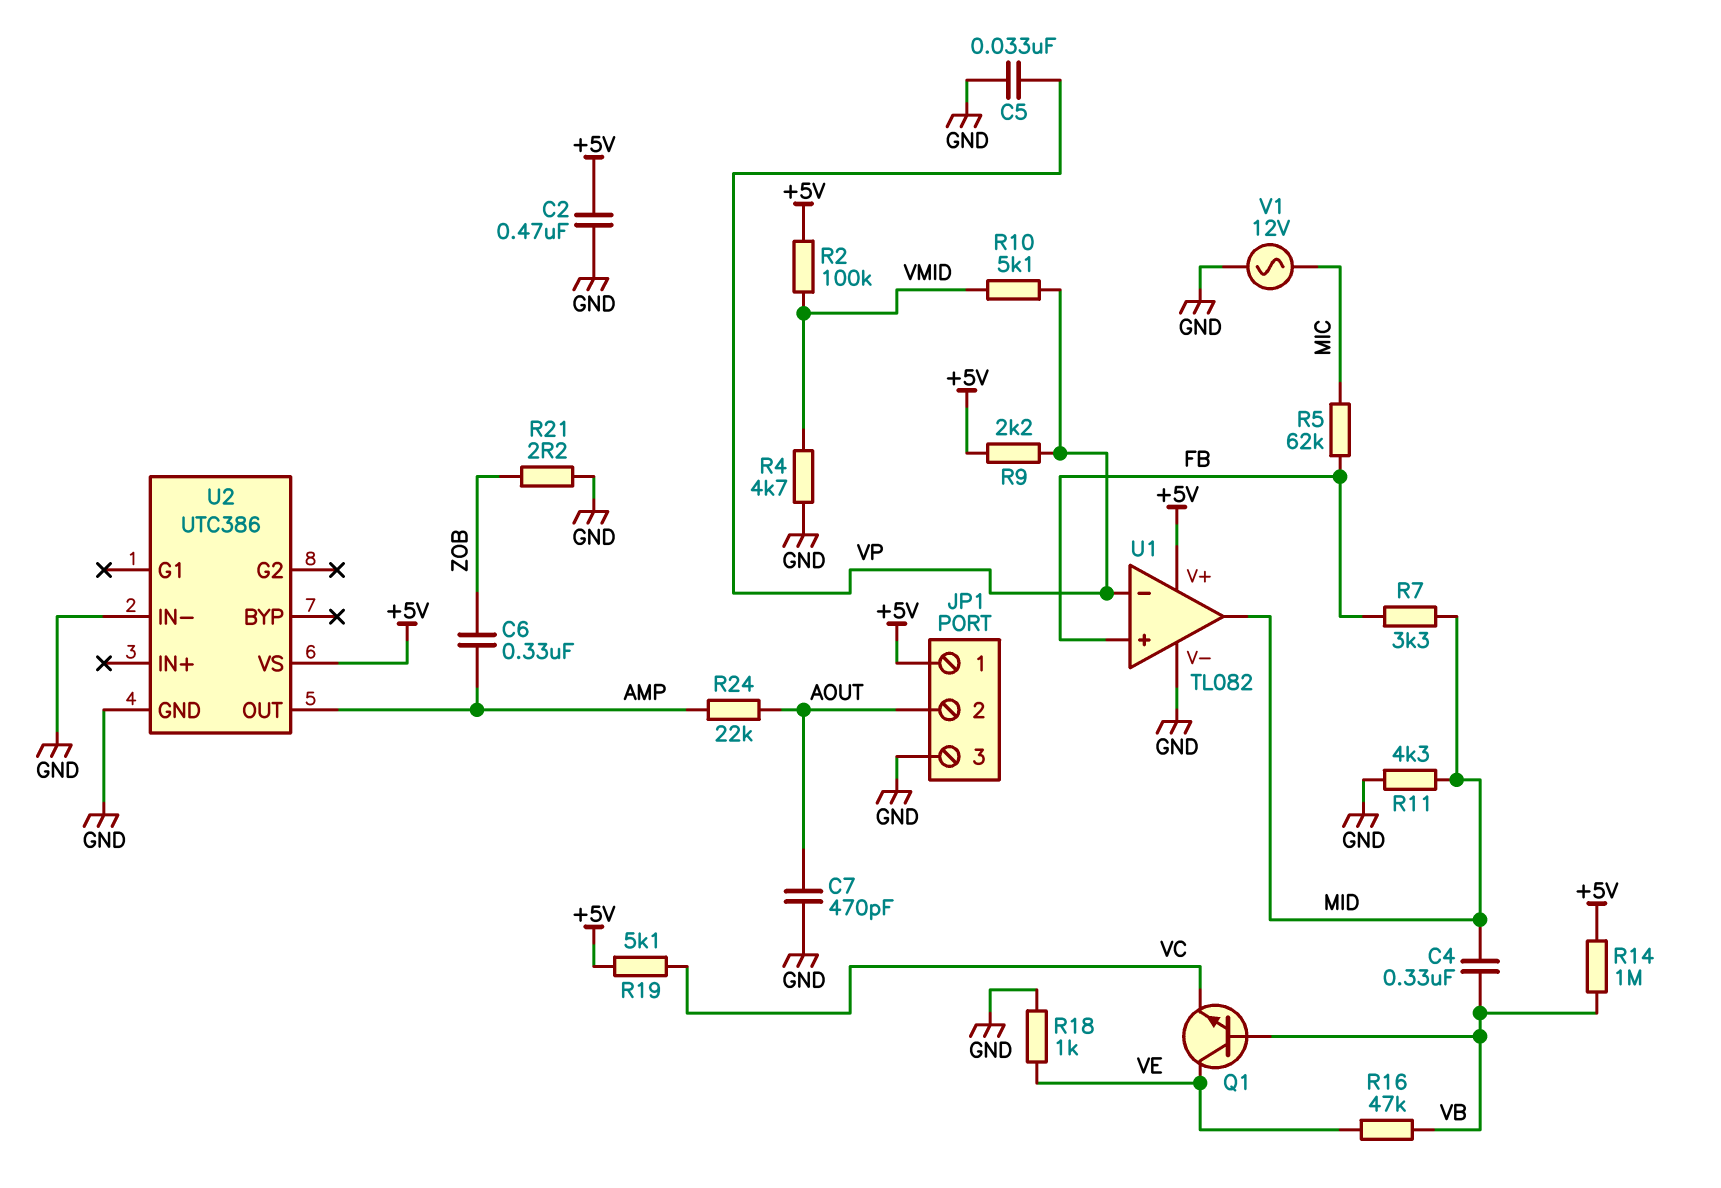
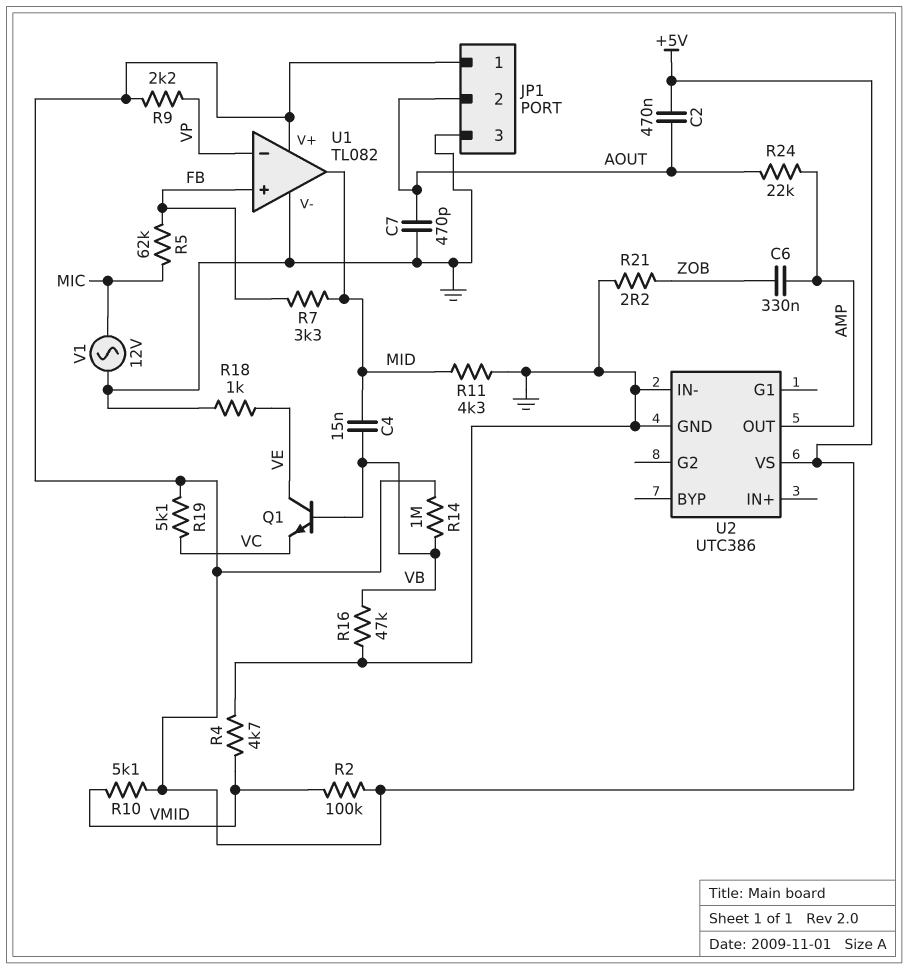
C2: 470nF (+5V, GND) -> 470nF (+5V, AOUT)
C4: 330nF (MID, VB) -> 15nF (MID, VB)
C5: 33nF (GND, VP) -> none
R10: 5.1k (VMID, VP) -> 5.1k (+5V, VMID)
R16: 47k (VB, VE) -> 47k (GND, VB)

